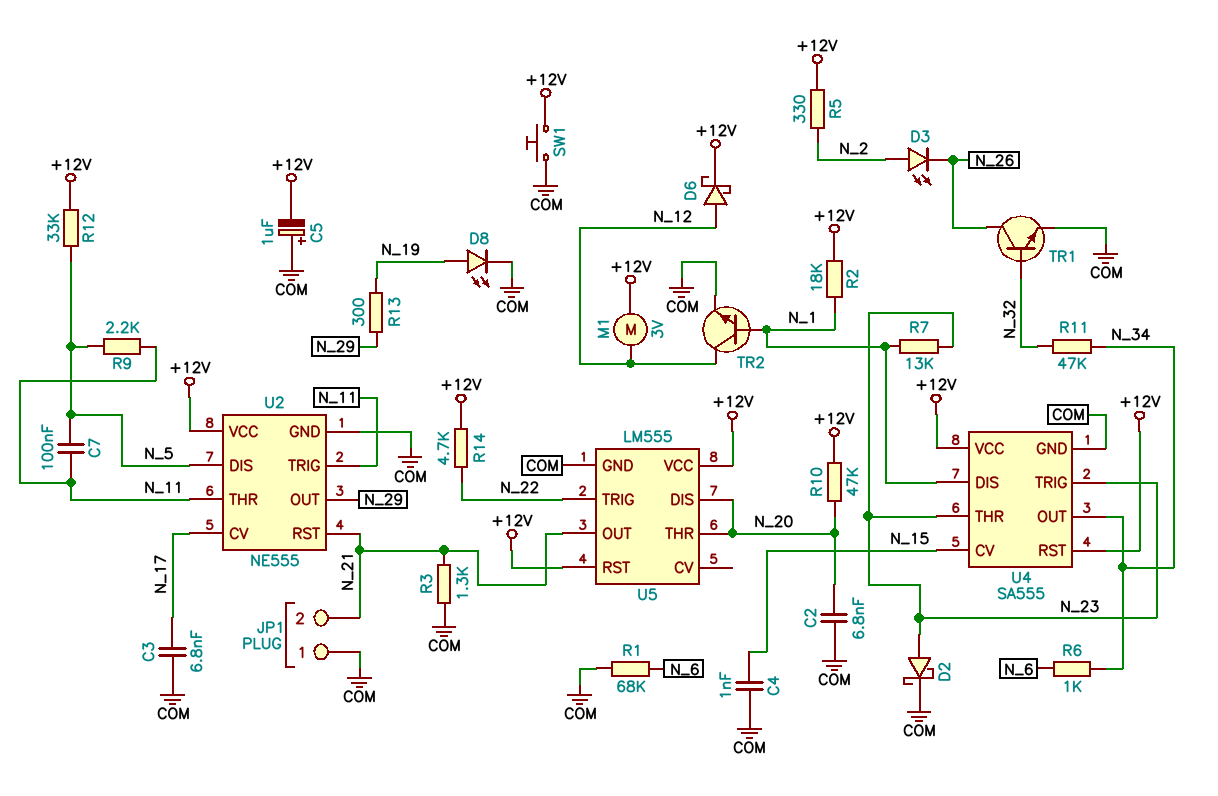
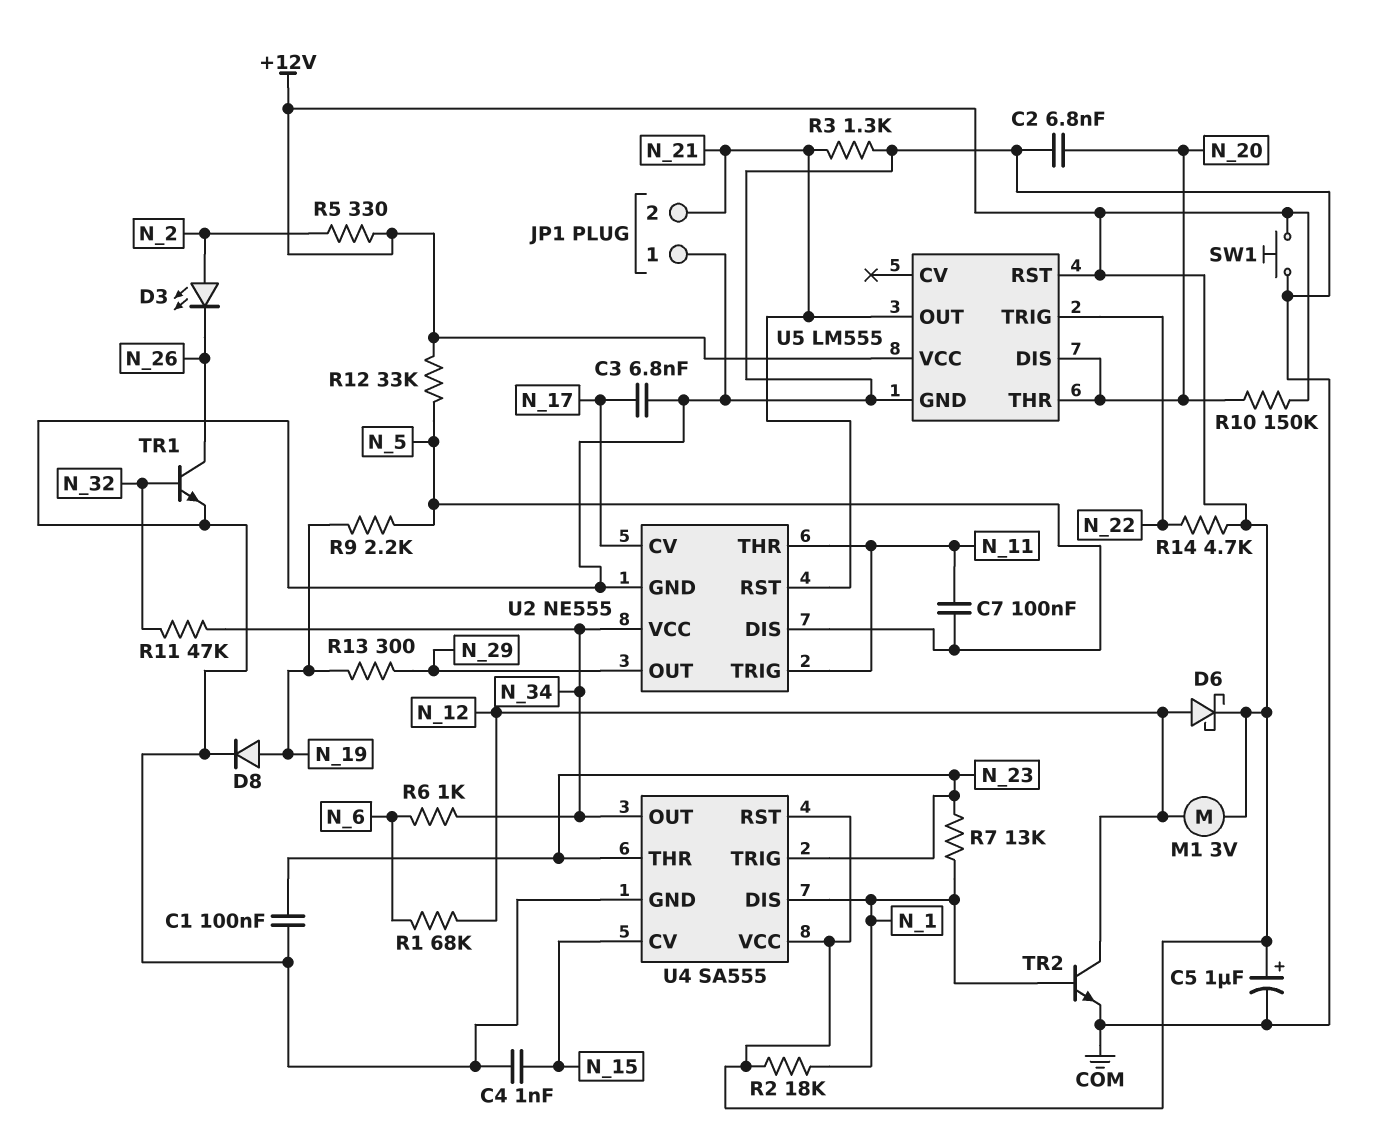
C1: none -> 100nF (COM, N_23)
C5: 1uF (plus COM, minus +12V) -> 1uF (plus +12V, minus COM)
D2: schottky (A N_23, K COM) -> none
D8: LED (A N_19, K COM) -> diode (A N_19, K COM)
R1: 68k (COM, N_6) -> 68k (N_6, N_12)
R9: 2.2k (N_5, N_11) -> 2.2k (N_5, N_19)
R10: 47k (+12V, N_20) -> 150k (+12V, N_20)
U2 pin VCC: +12V -> N_34

